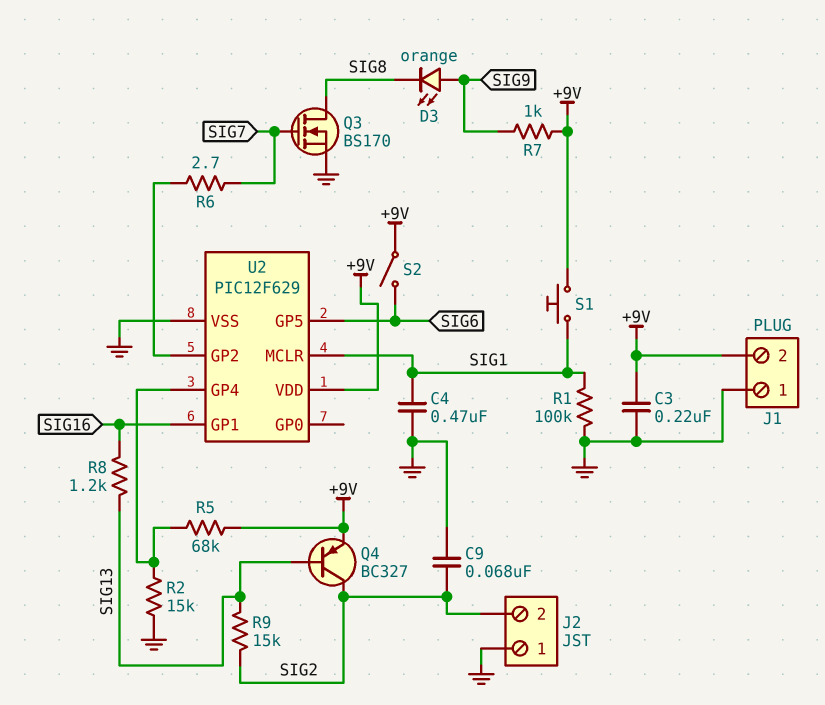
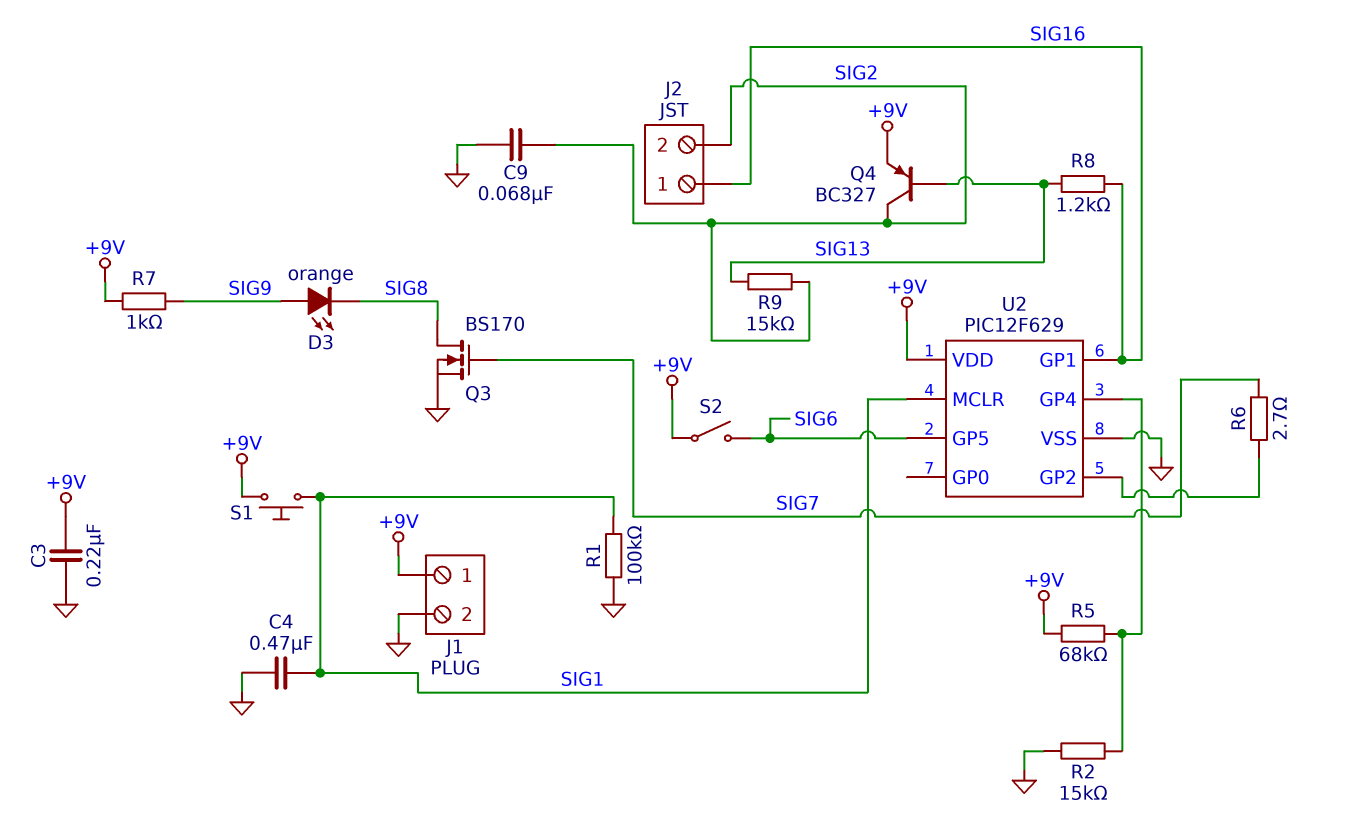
J1 pin 1: GND -> +9V
J1 pin 2: +9V -> GND
J2 pin 1: GND -> SIG16

